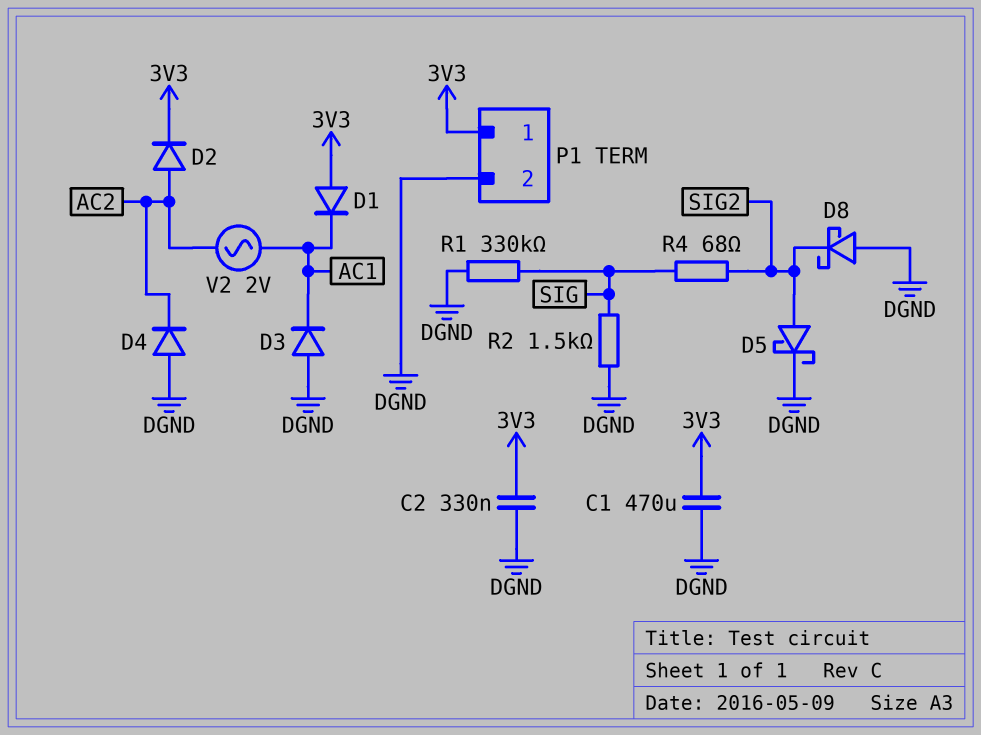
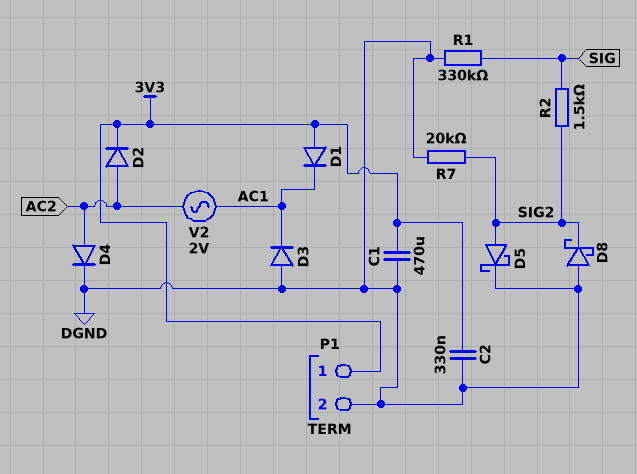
D4: diode (A DGND, K AC2) -> diode (A AC2, K DGND)
R2: 1.5k (DGND, SIG) -> 1.5k (SIG, SIG2)
R4: 68 (SIG, SIG2) -> none
R7: none -> 20k (DGND, SIG2)

